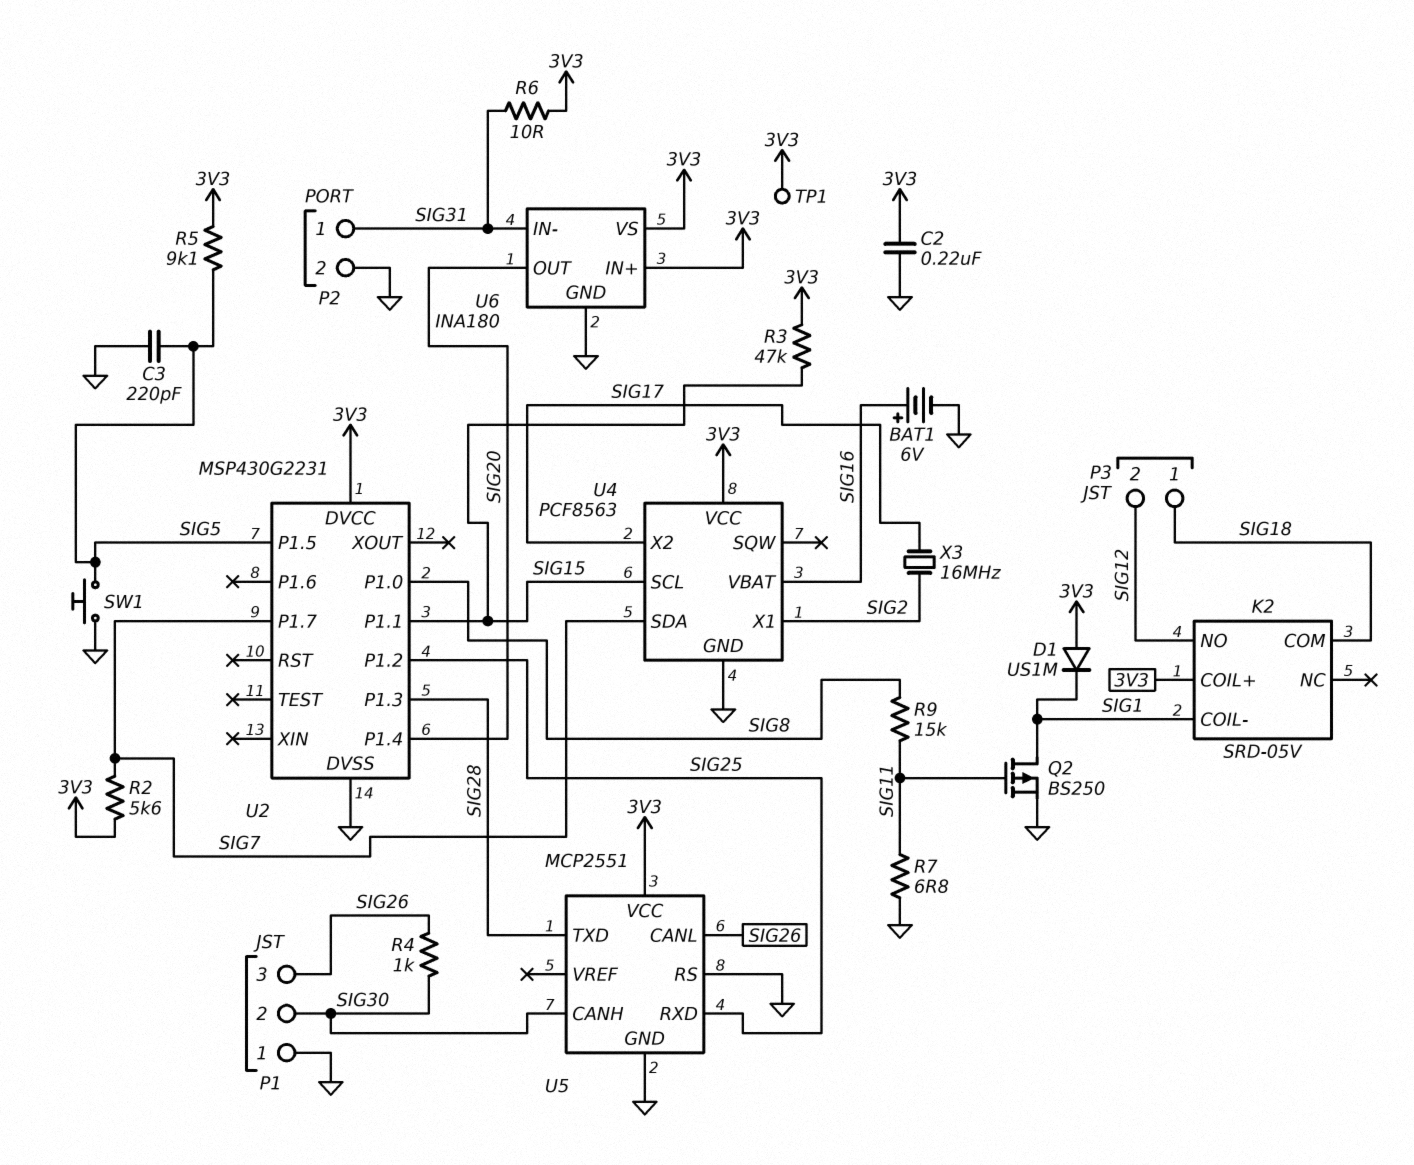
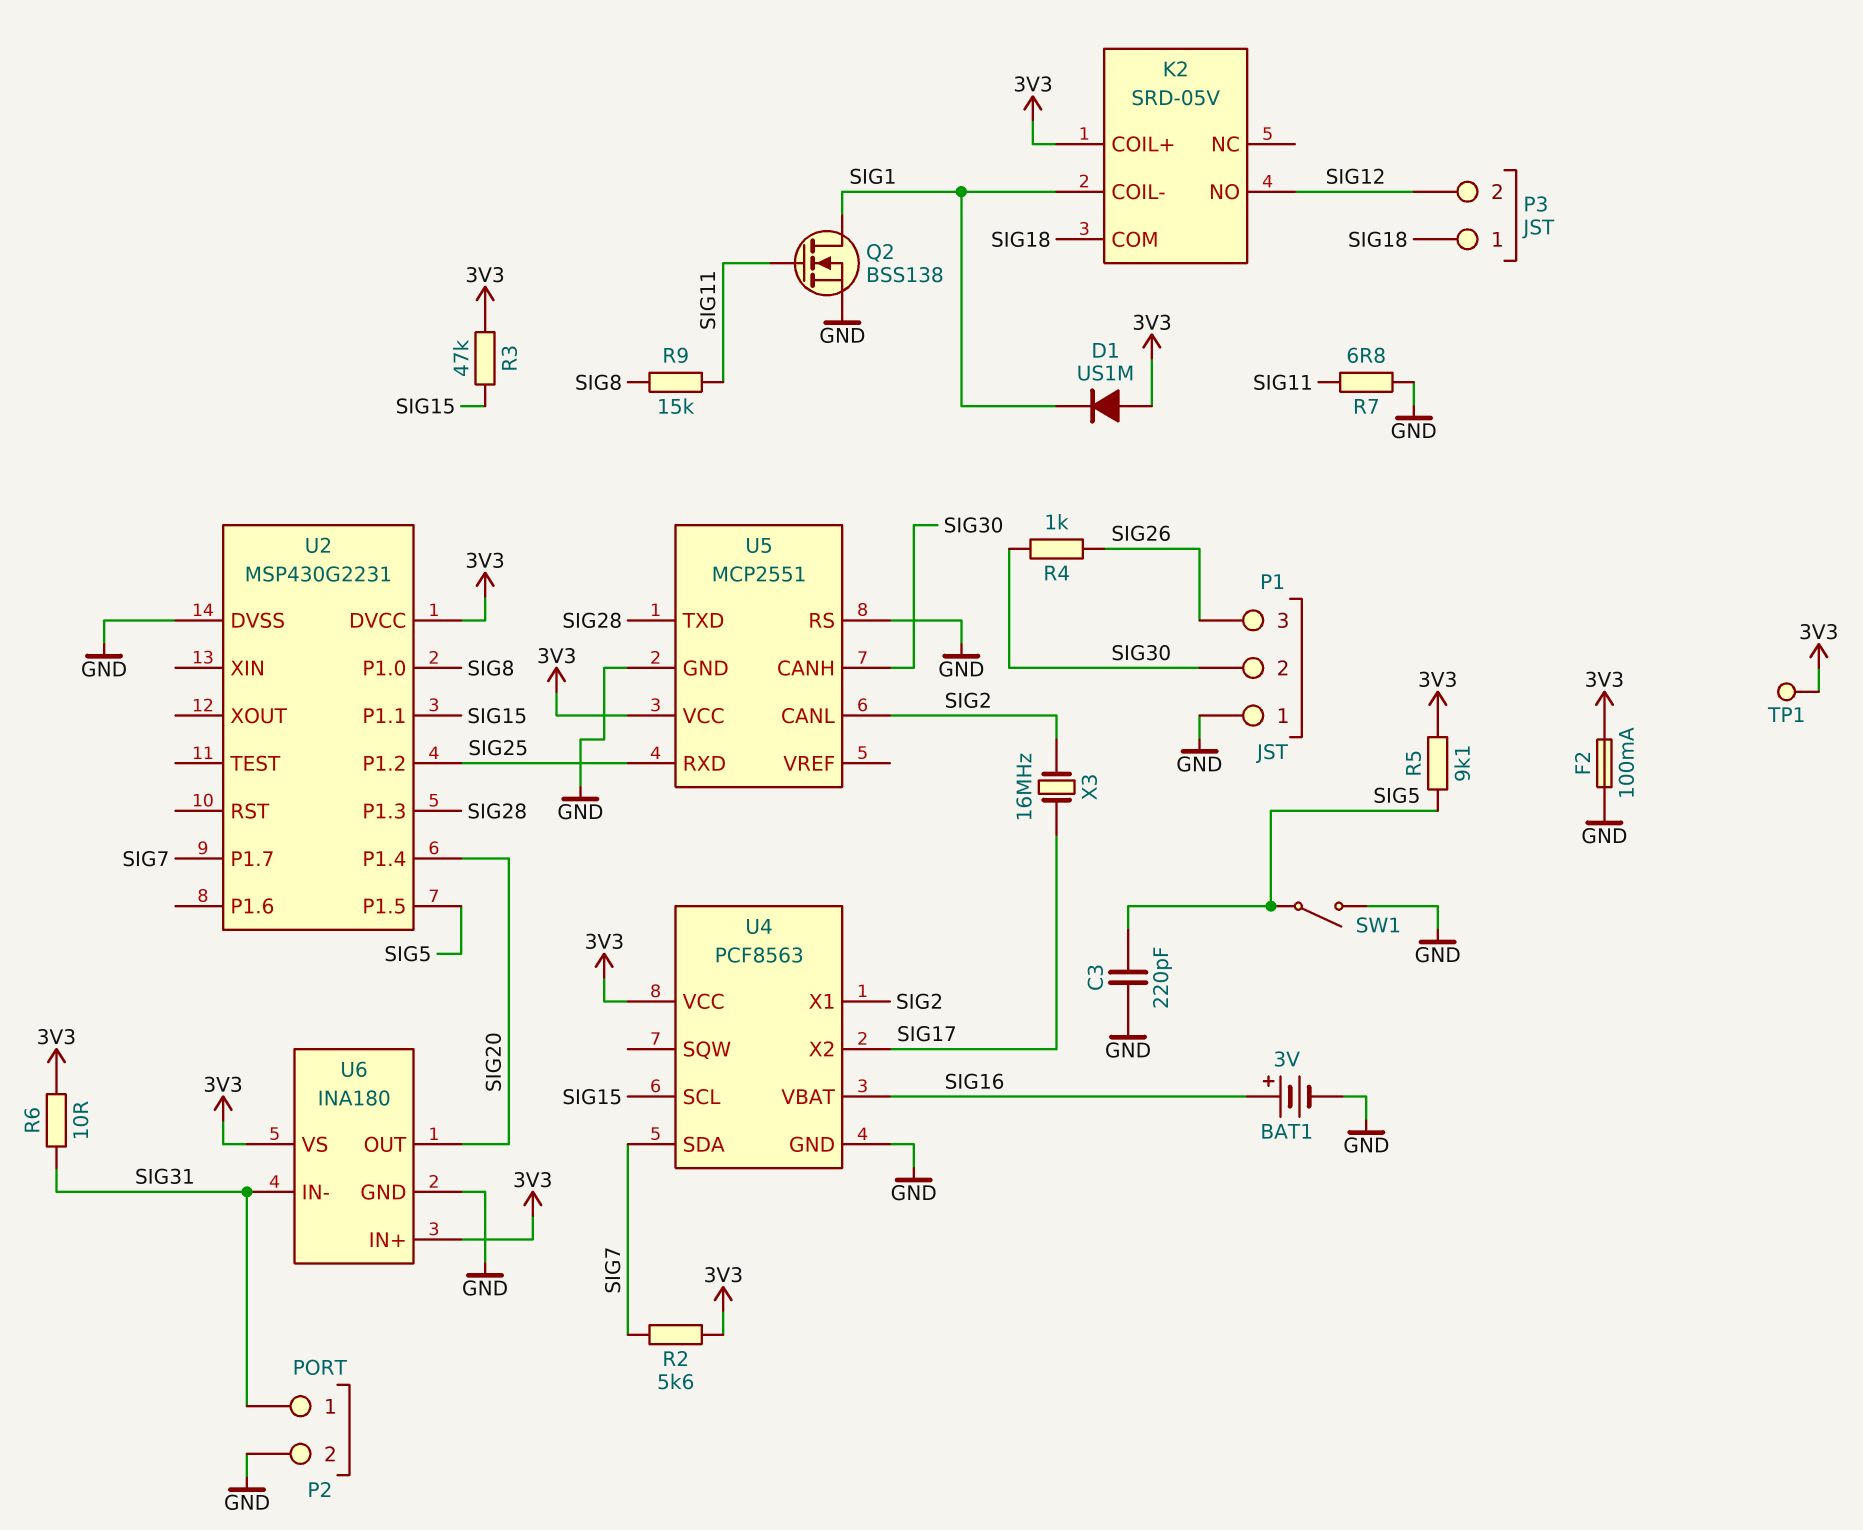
BAT1: 6V (plus SIG16, minus GND) -> 3V (plus SIG16, minus GND)
C2: 220nF (3V3, GND) -> none
F2: none -> 100mA (3V3, GND)
Q2: PMOS BS250 (G SIG11, D SIG1, S GND) -> NMOS BSS138 (G SIG11, D SIG1, S GND)
SW1: button (GND, SIG5) -> switch (GND, SIG5)
U5 pin CANL: SIG26 -> SIG2

